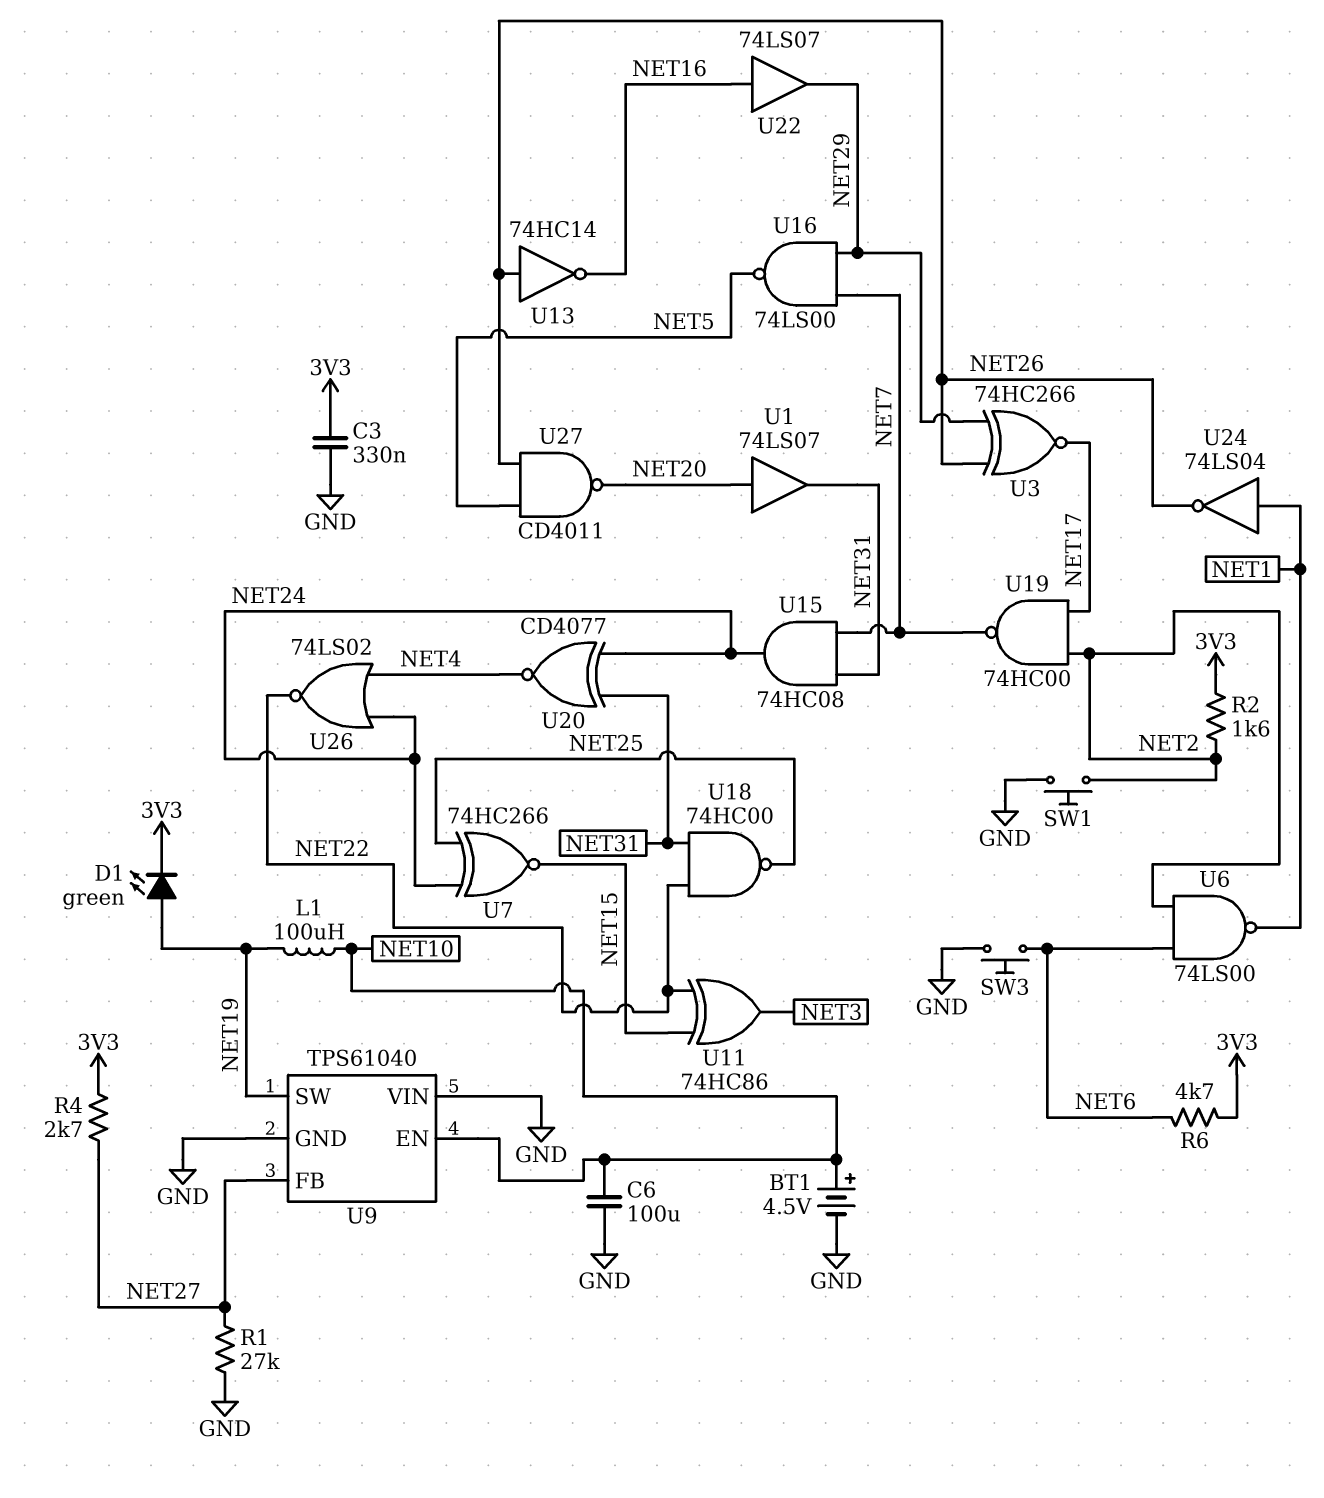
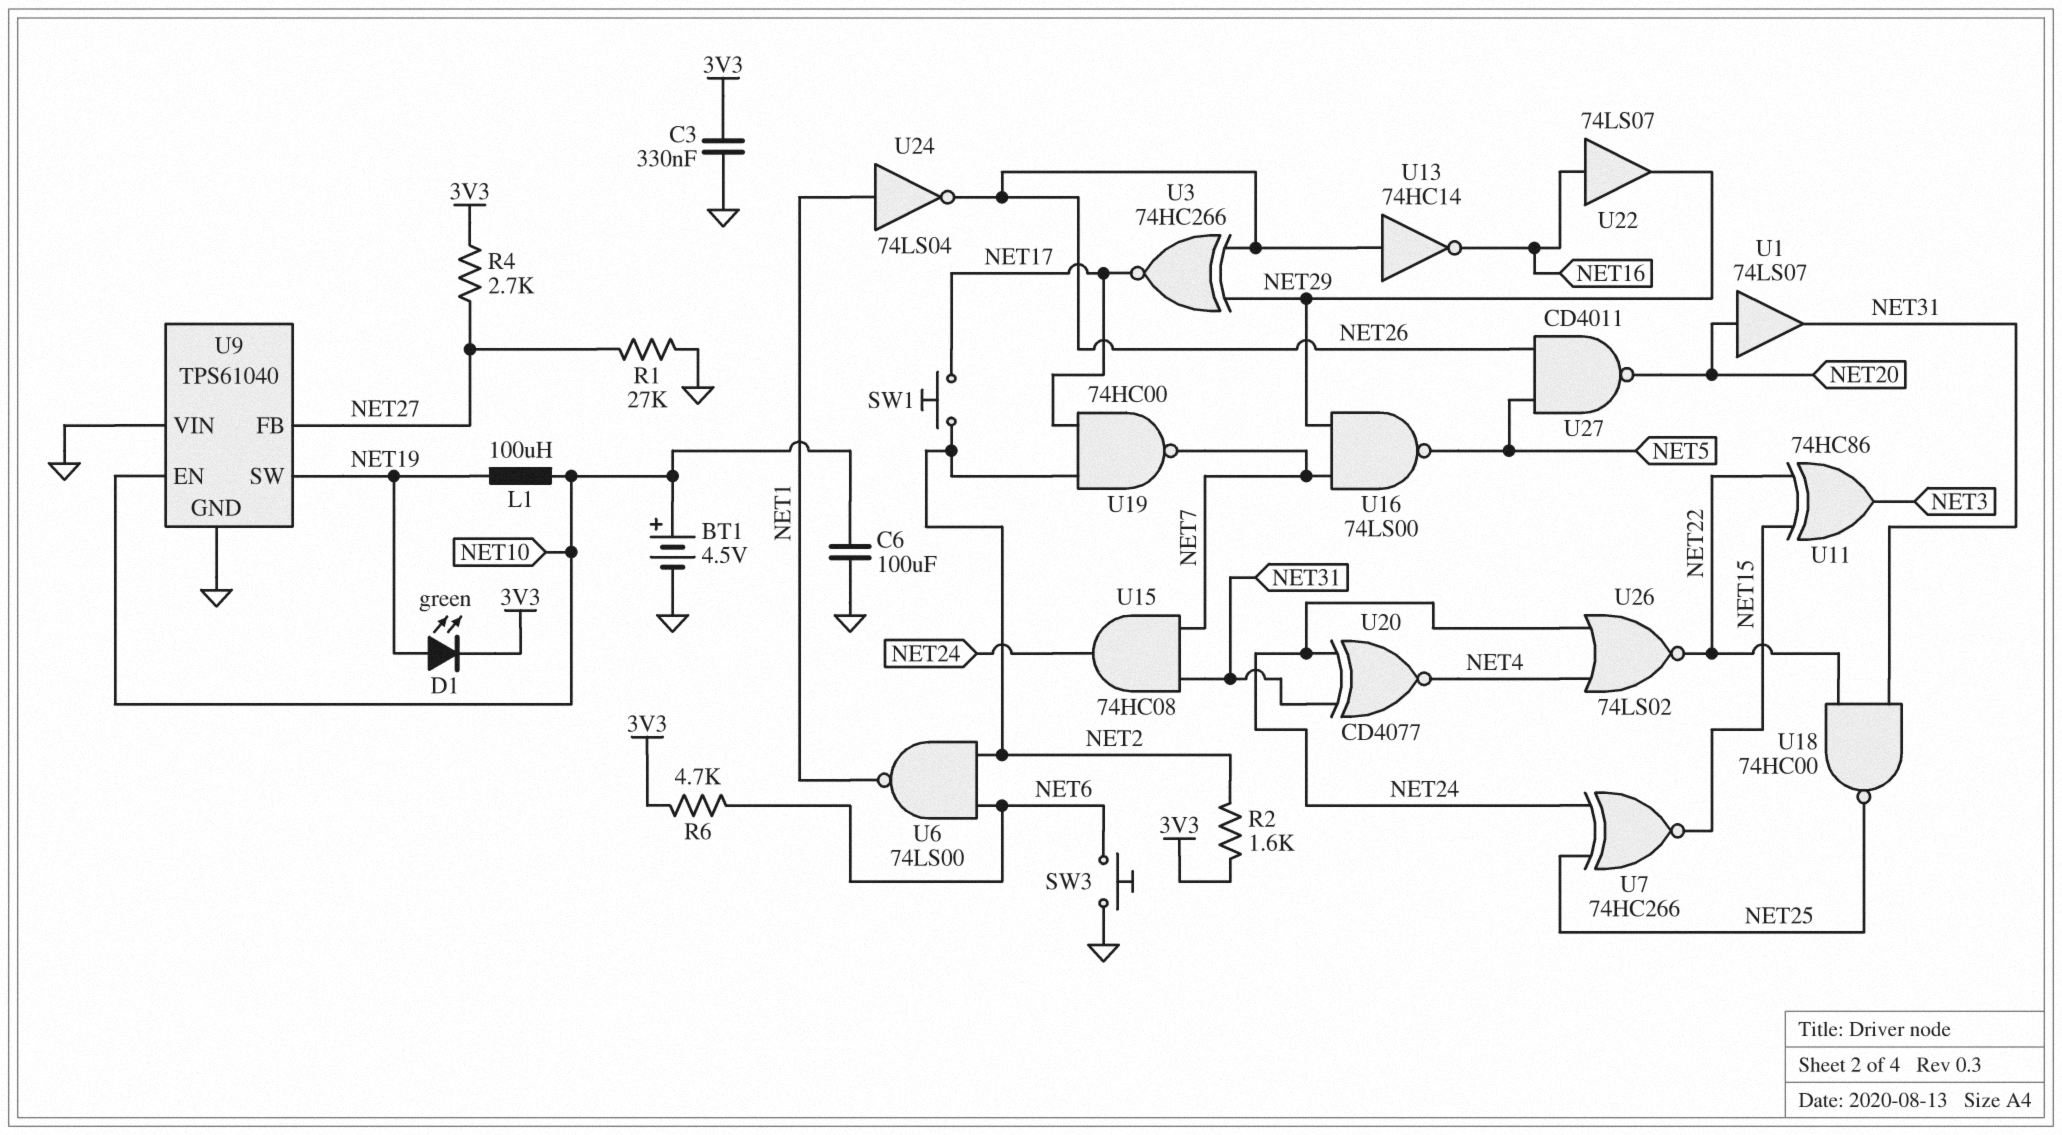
SW1: button (GND, NET2) -> button (NET2, NET17)

